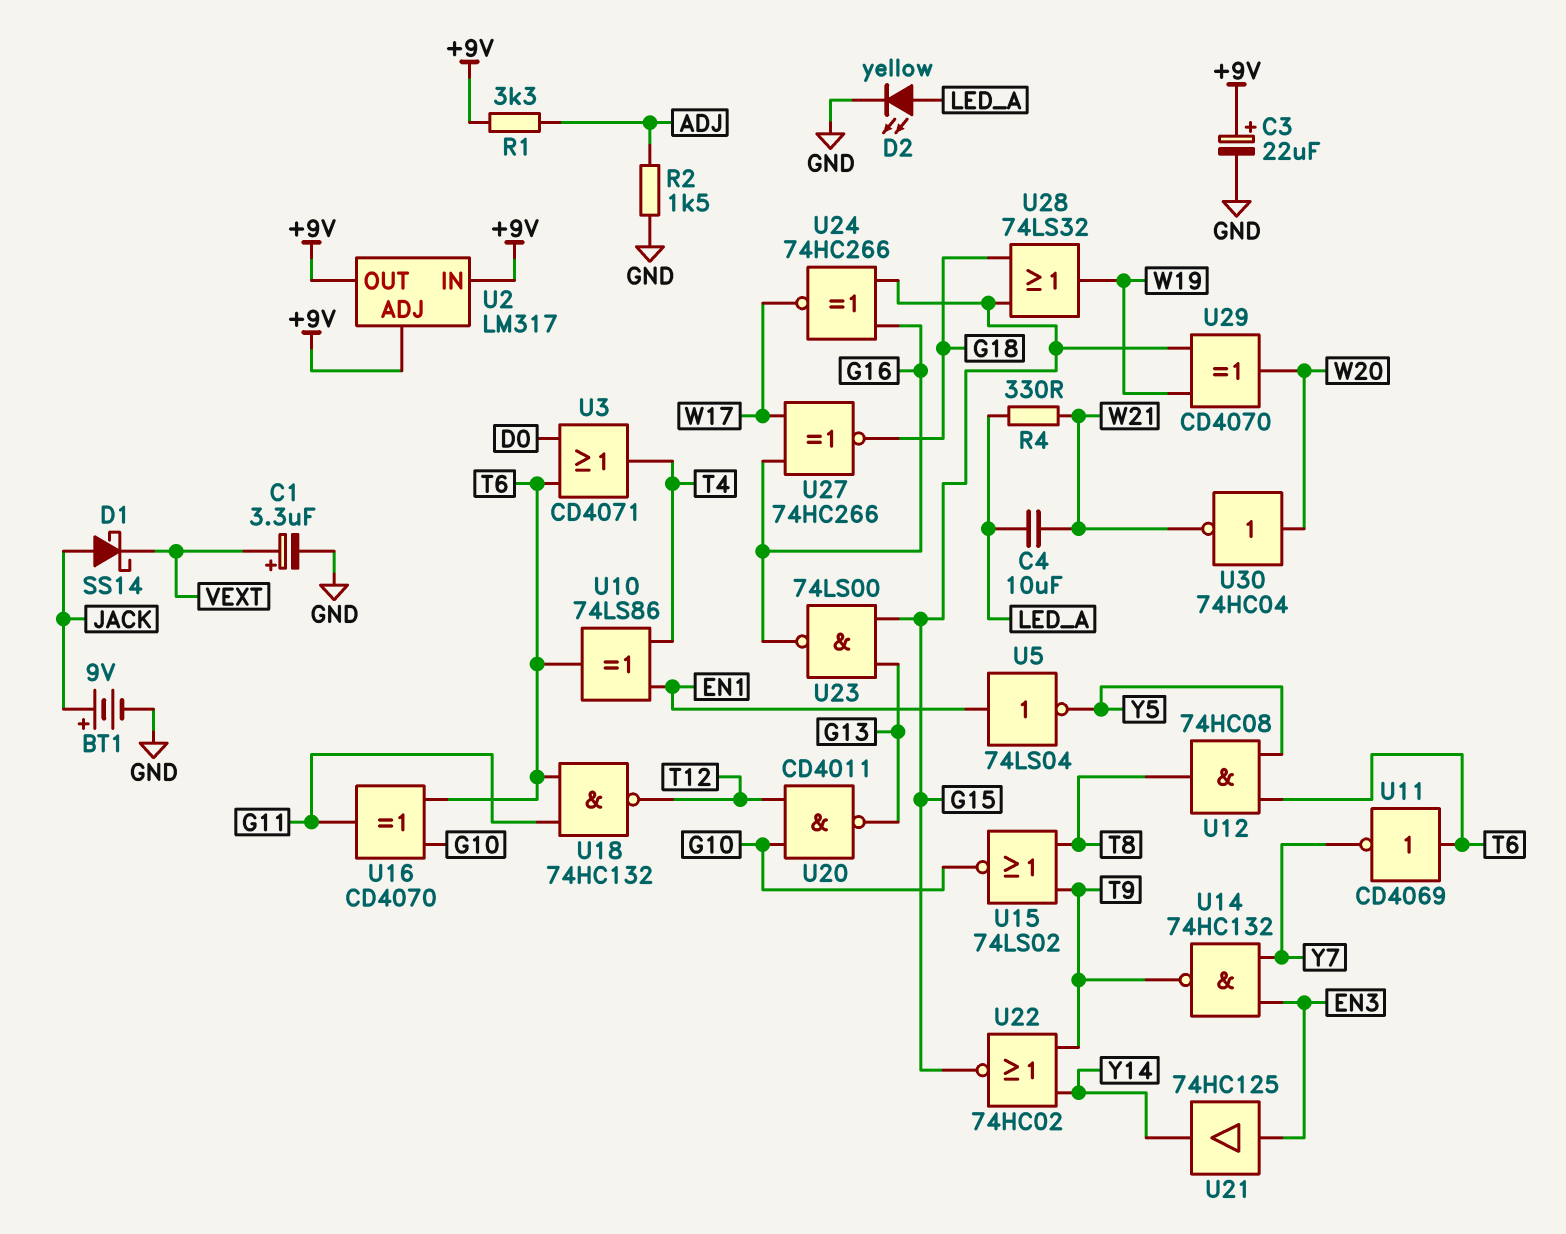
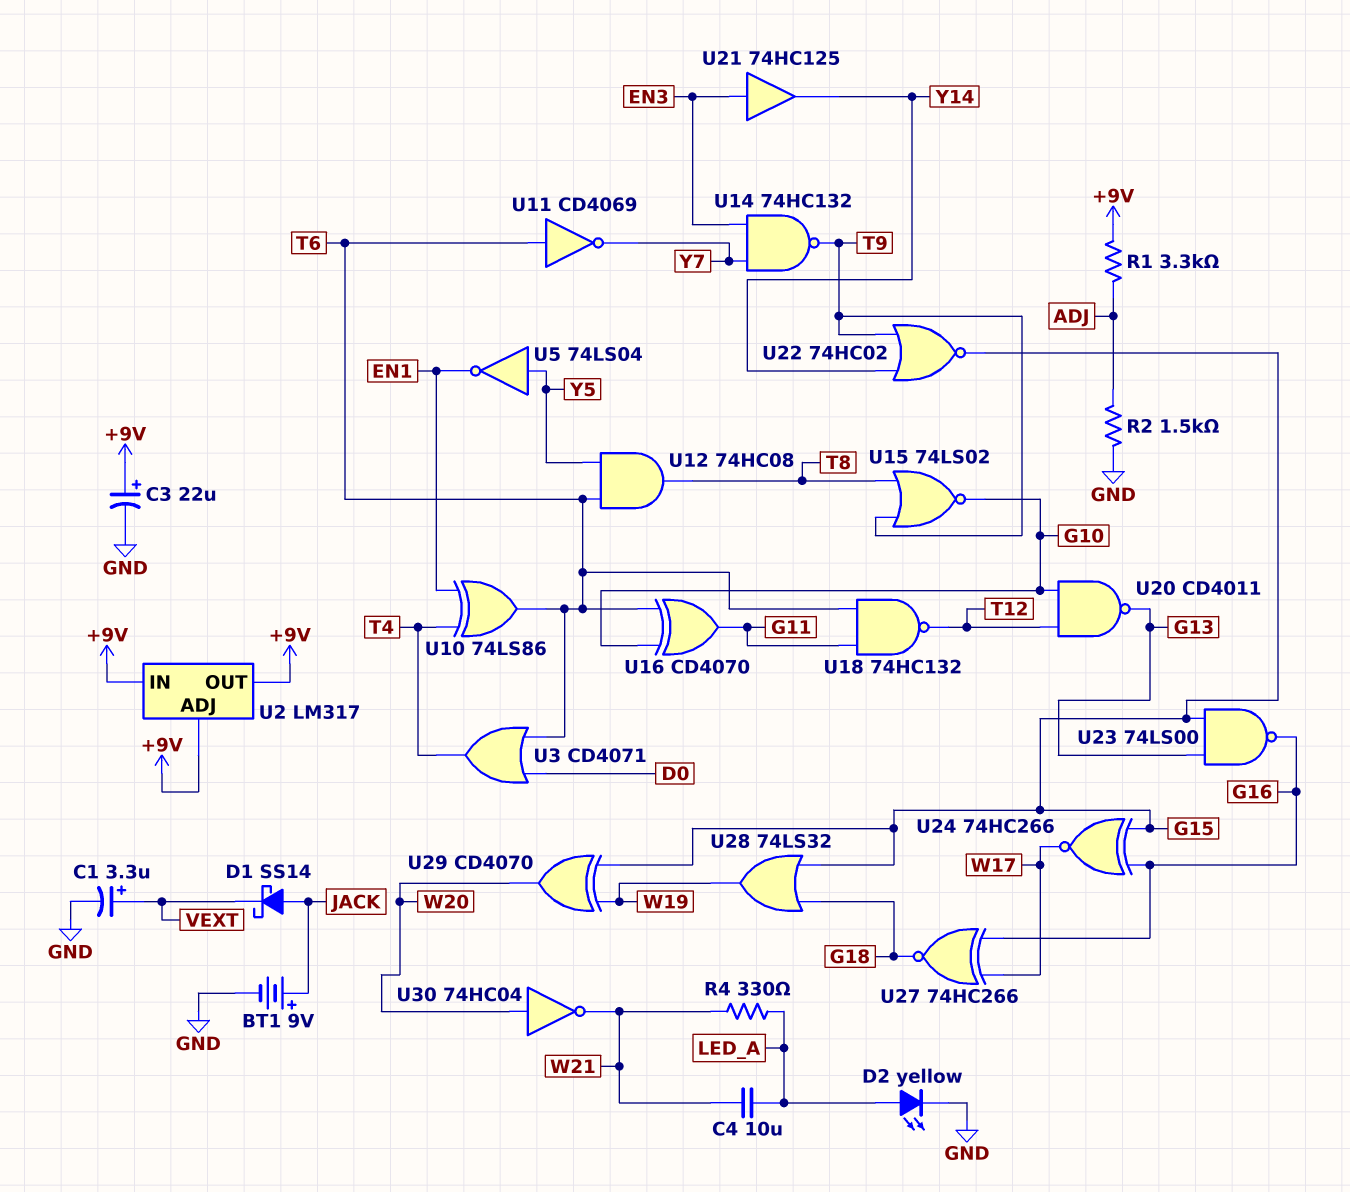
U5: NOT 74LS04 (in EN1, out Y5) -> NOT 74LS04 (in Y5, out EN1)

